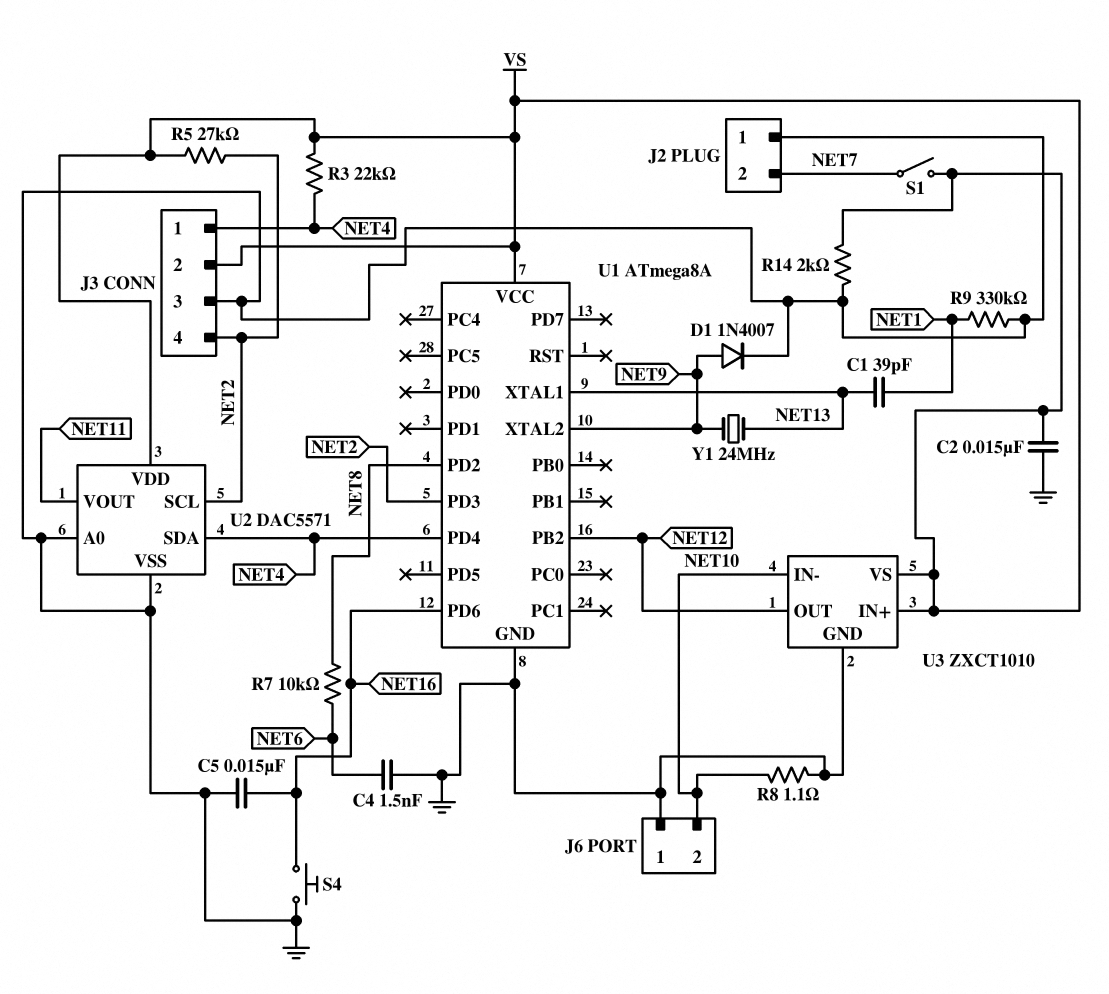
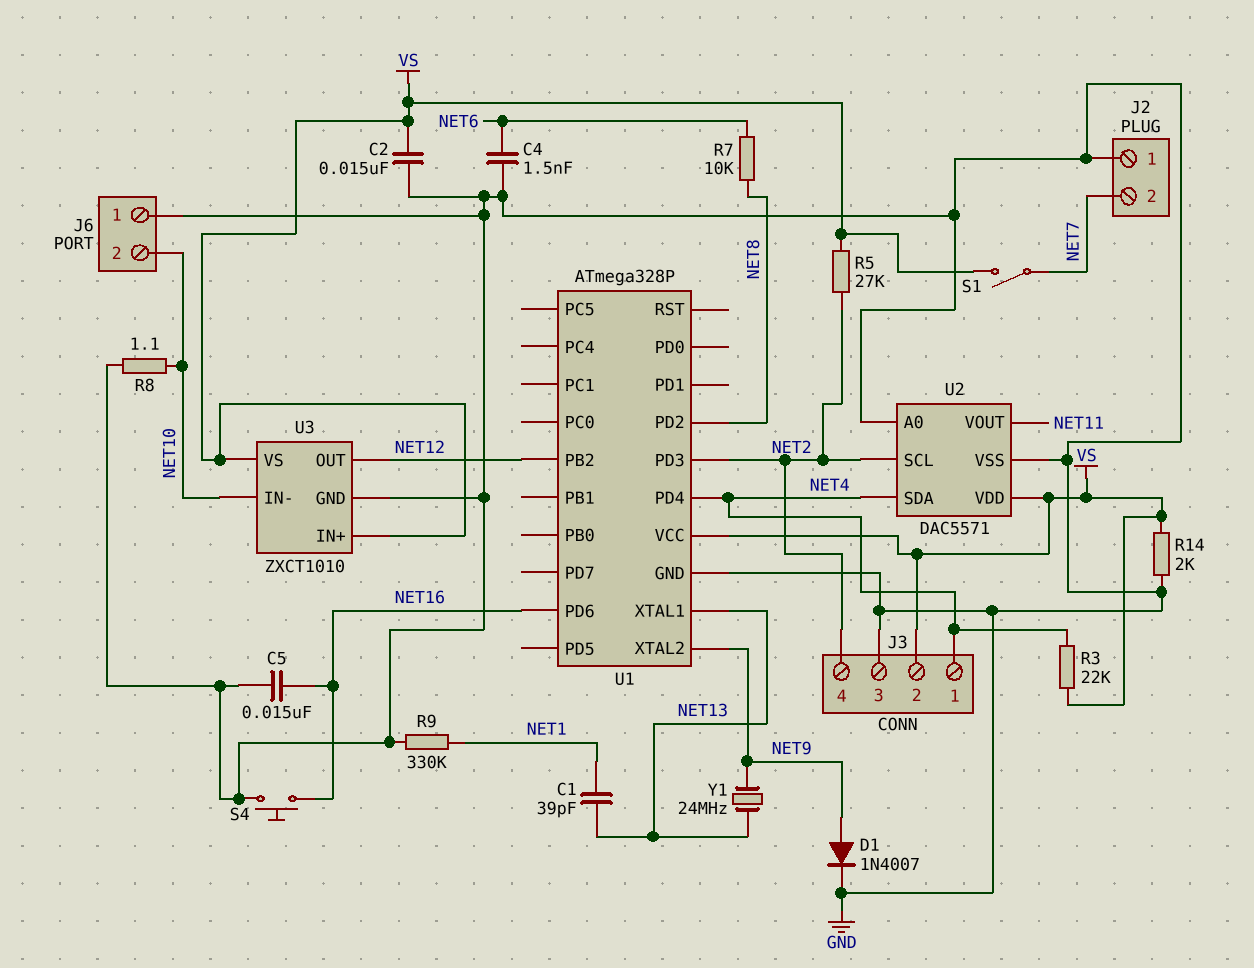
U1: ATmega8A -> ATmega328P

